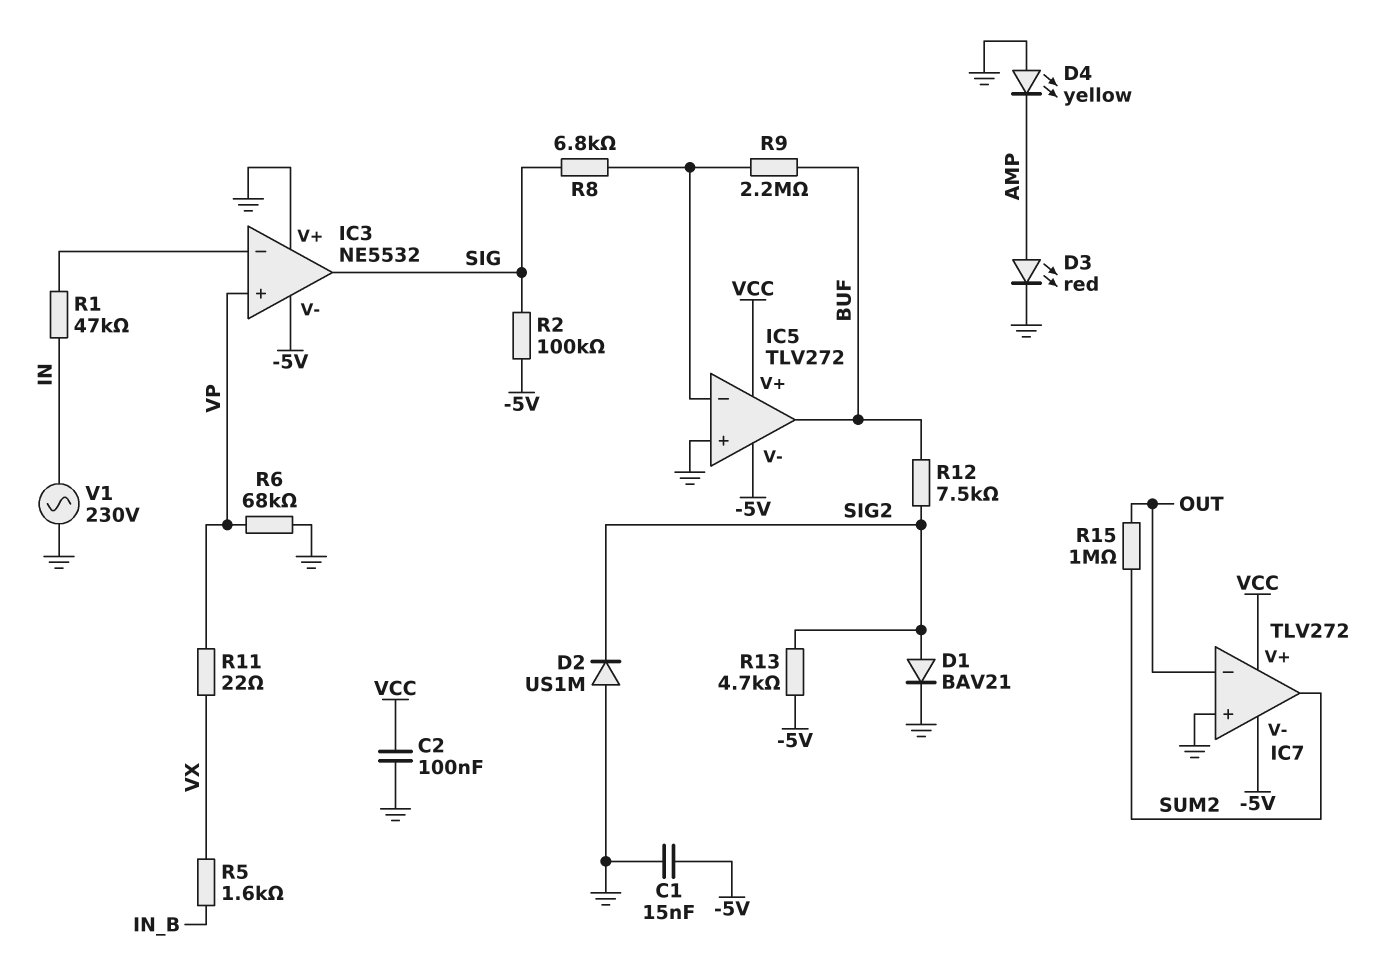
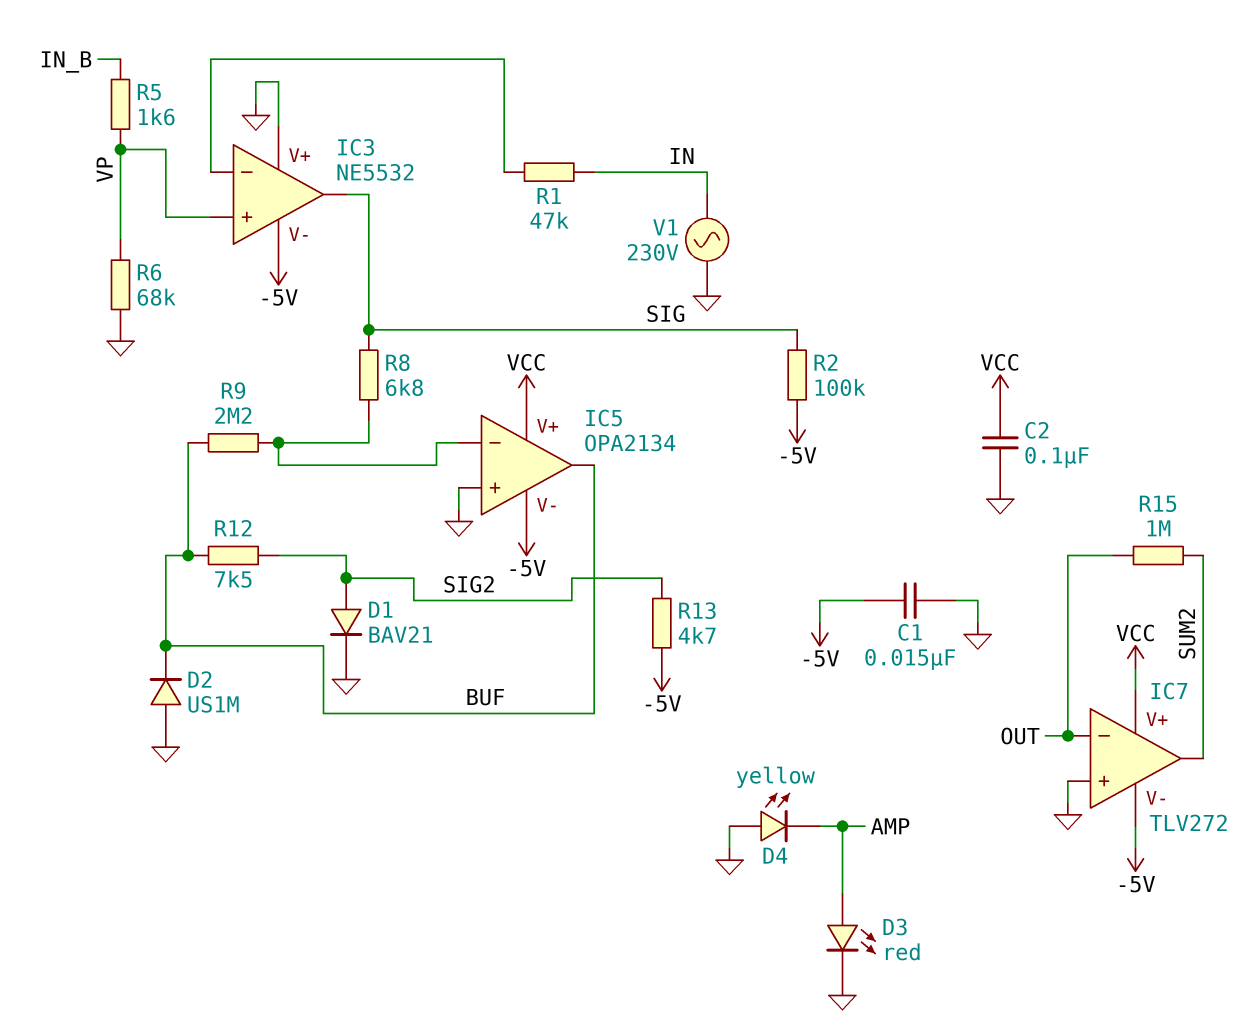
D2: diode US1M (A GND, K SIG2) -> diode US1M (A GND, K BUF)
IC5: TLV272 -> OPA2134
R5: 1.6k (IN_B, VX) -> 1.6k (IN_B, VP)
R11: 22 (VP, VX) -> none

